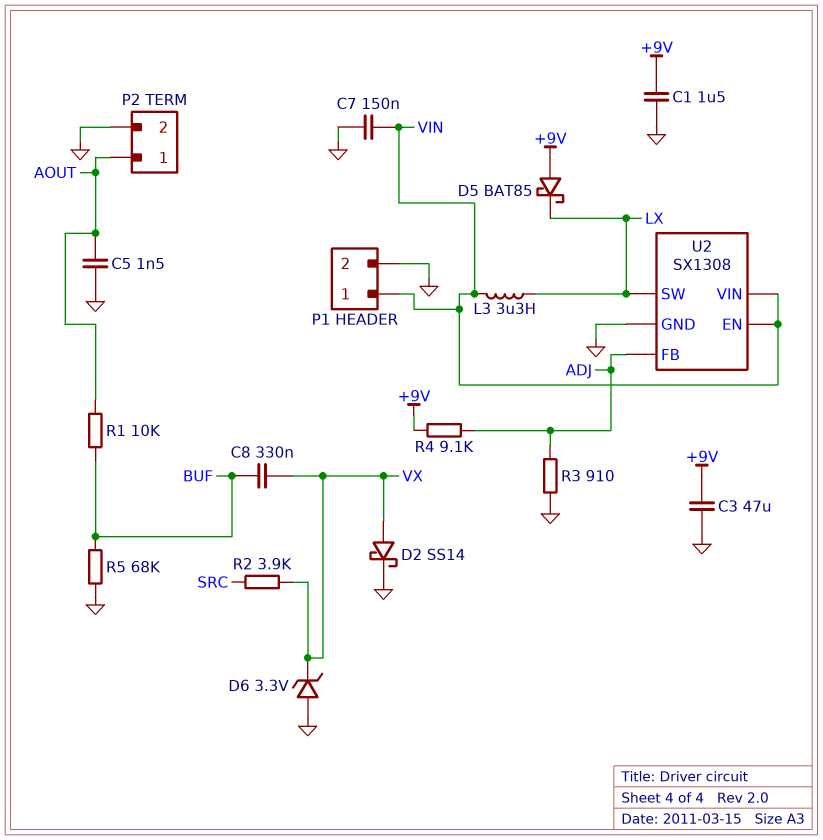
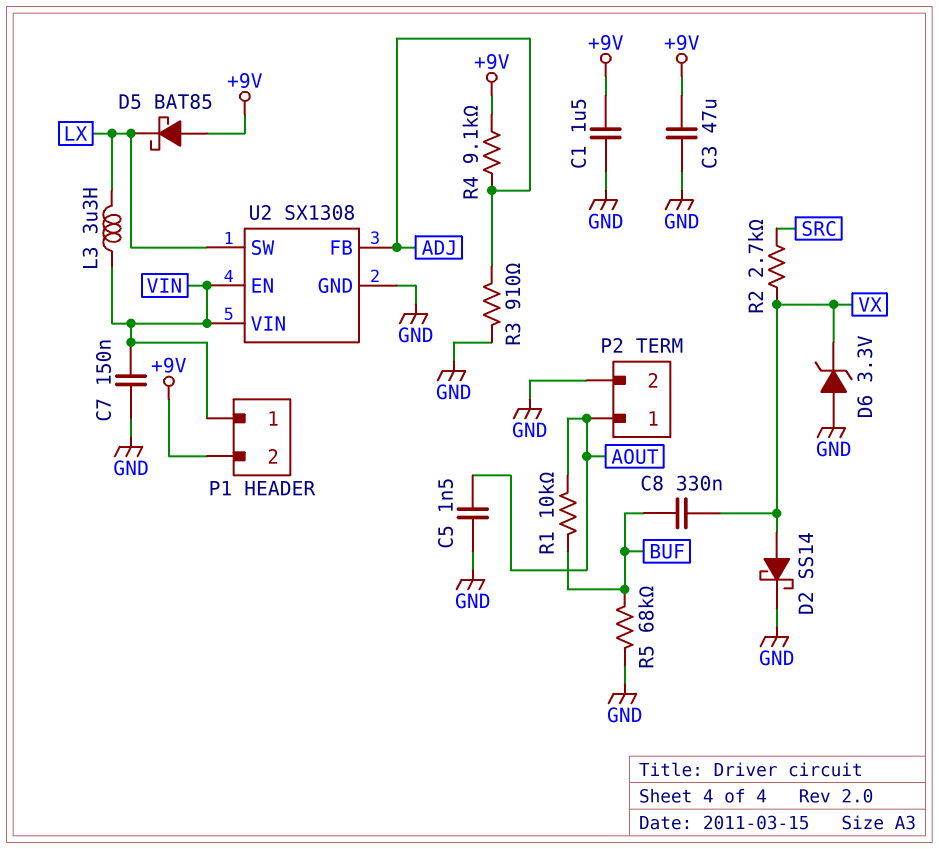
P1 pin 2: GND -> +9V
R2: 3.9k (SRC, VX) -> 2.7k (SRC, VX)

